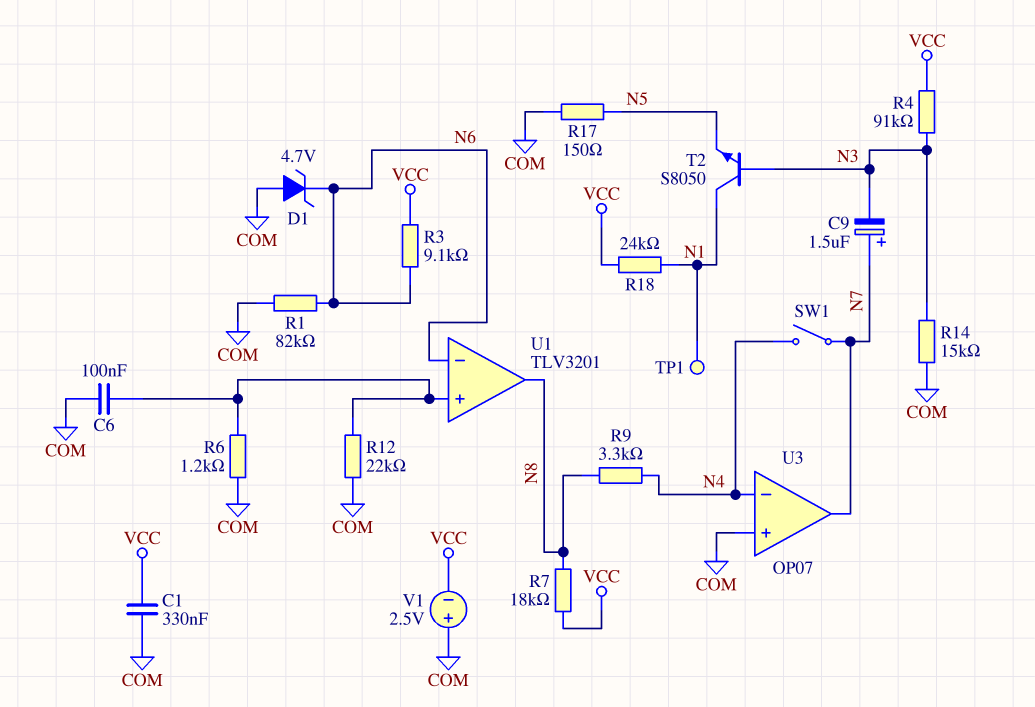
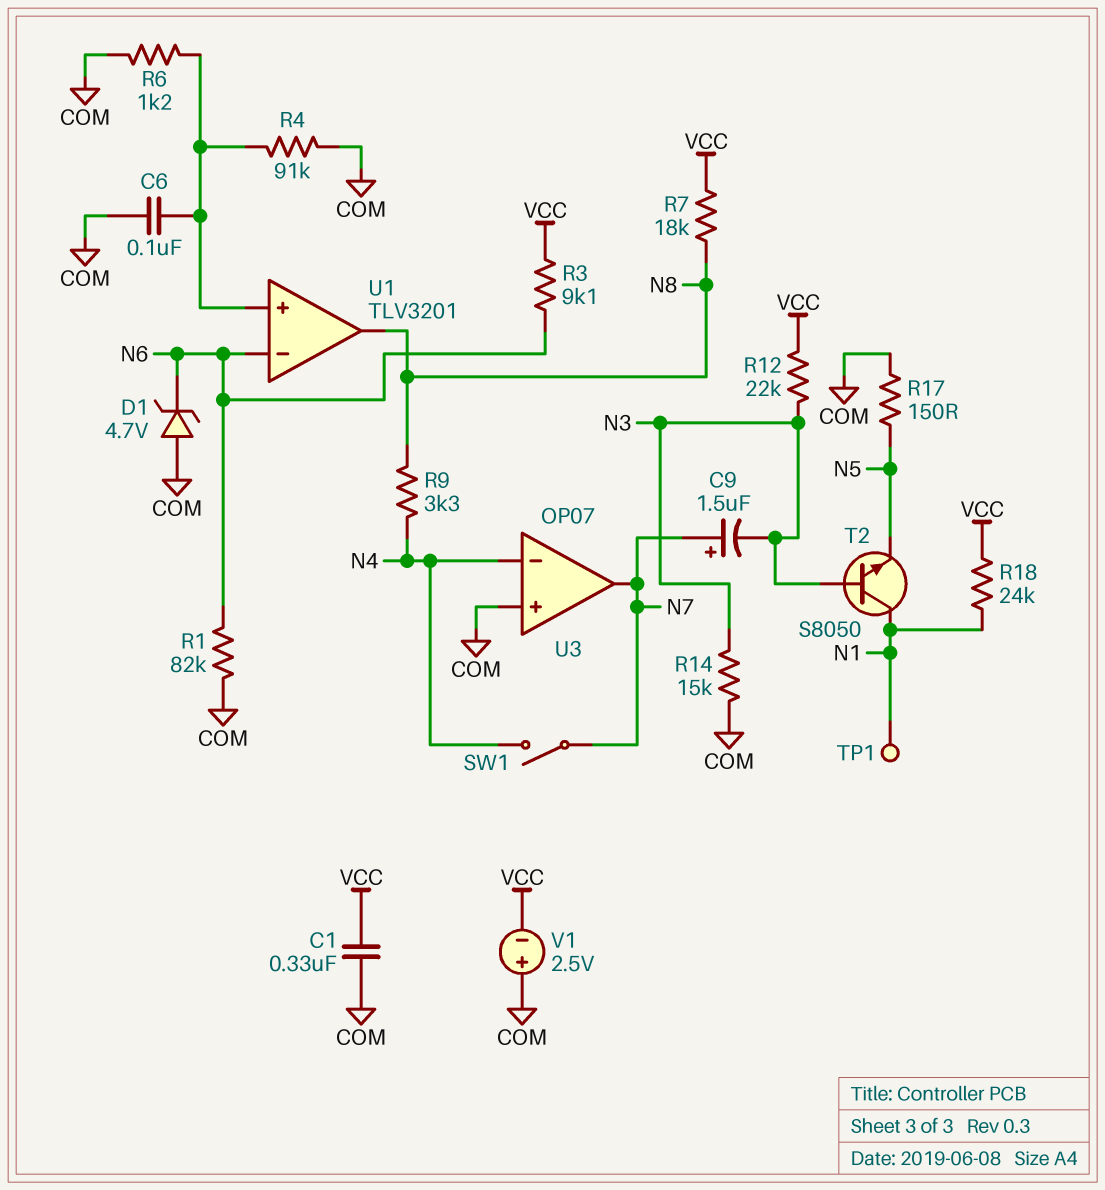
R4: 91k (N3, VCC) -> 91k (COM, U1/in+)
R12: 22k (COM, U1/in+) -> 22k (N3, VCC)

